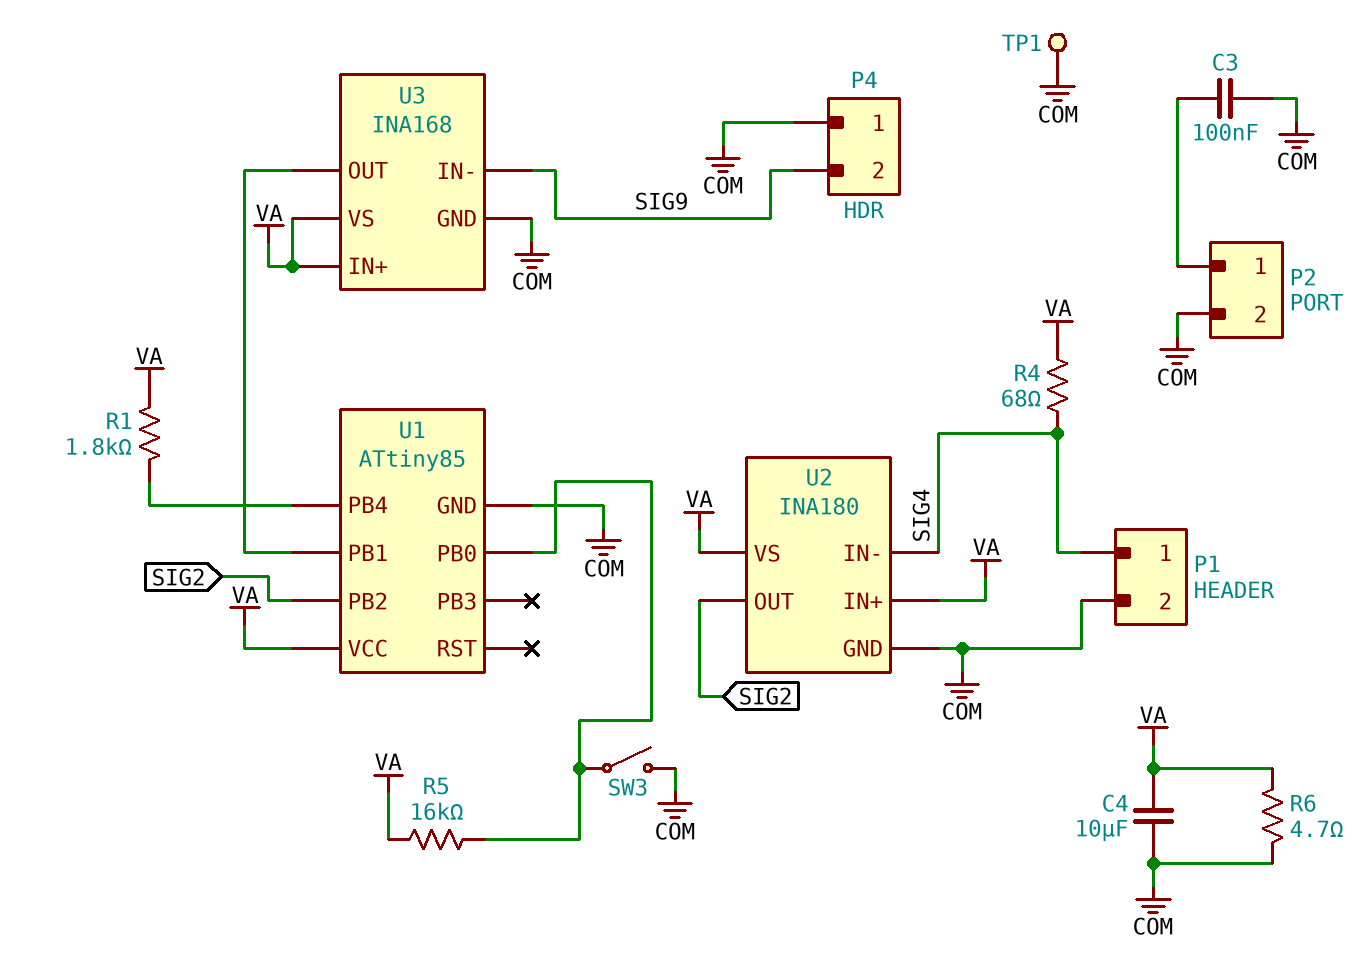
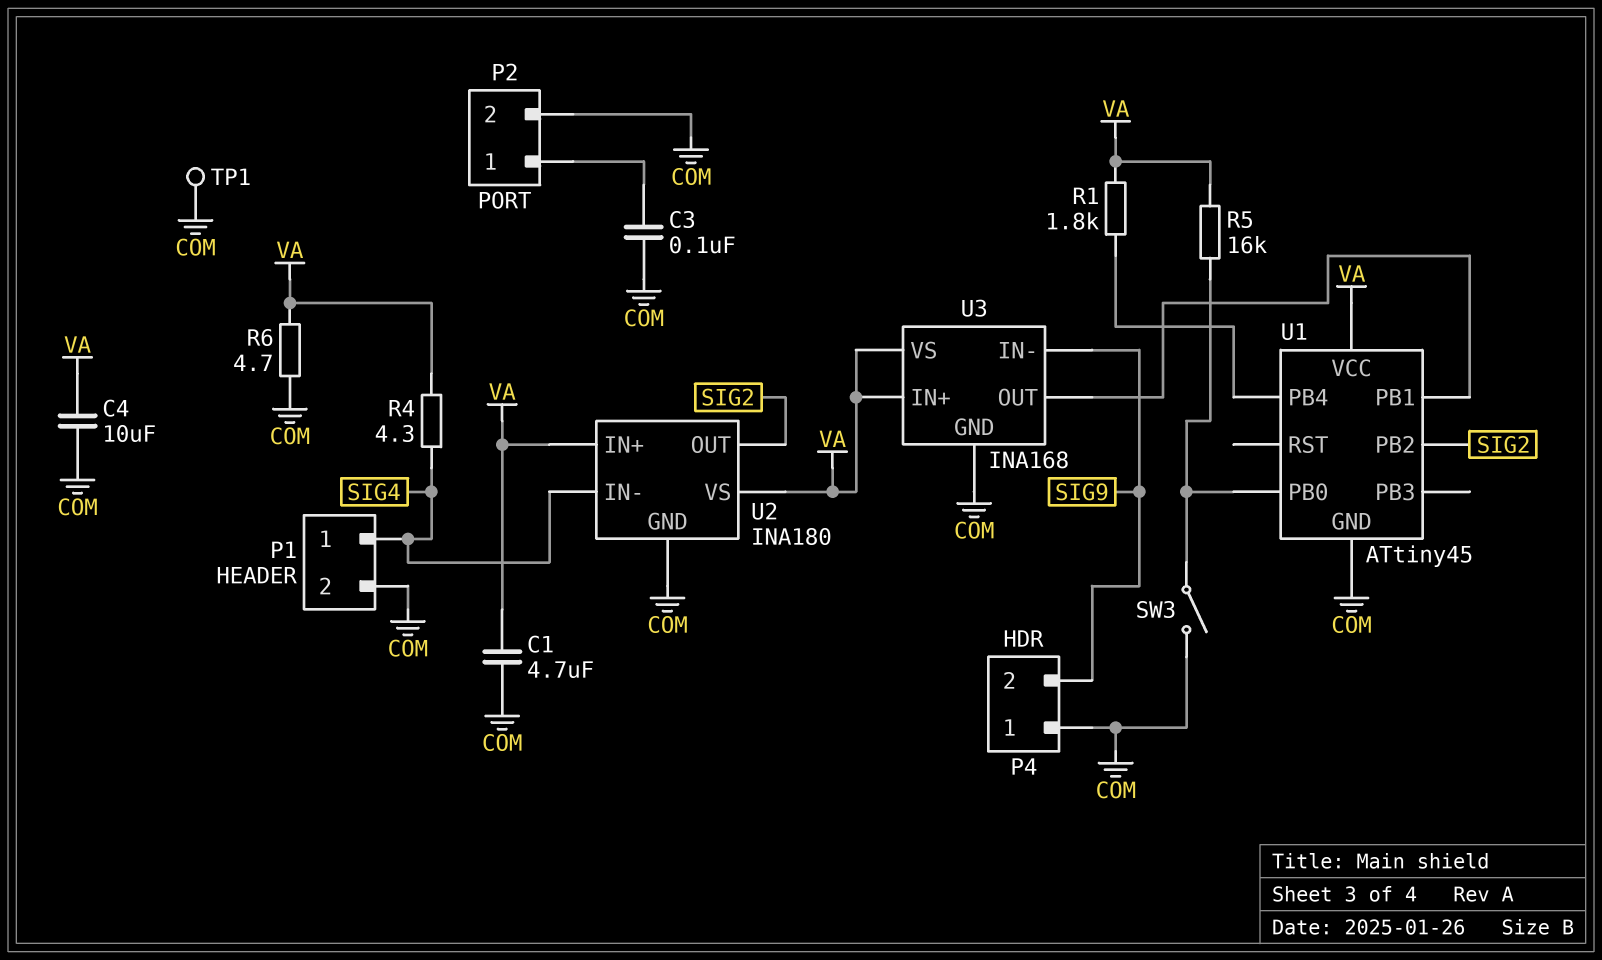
C1: none -> 4.7uF (COM, VA)
R4: 68 (SIG4, VA) -> 4.3 (SIG4, VA)
U1: ATtiny85 -> ATtiny45

